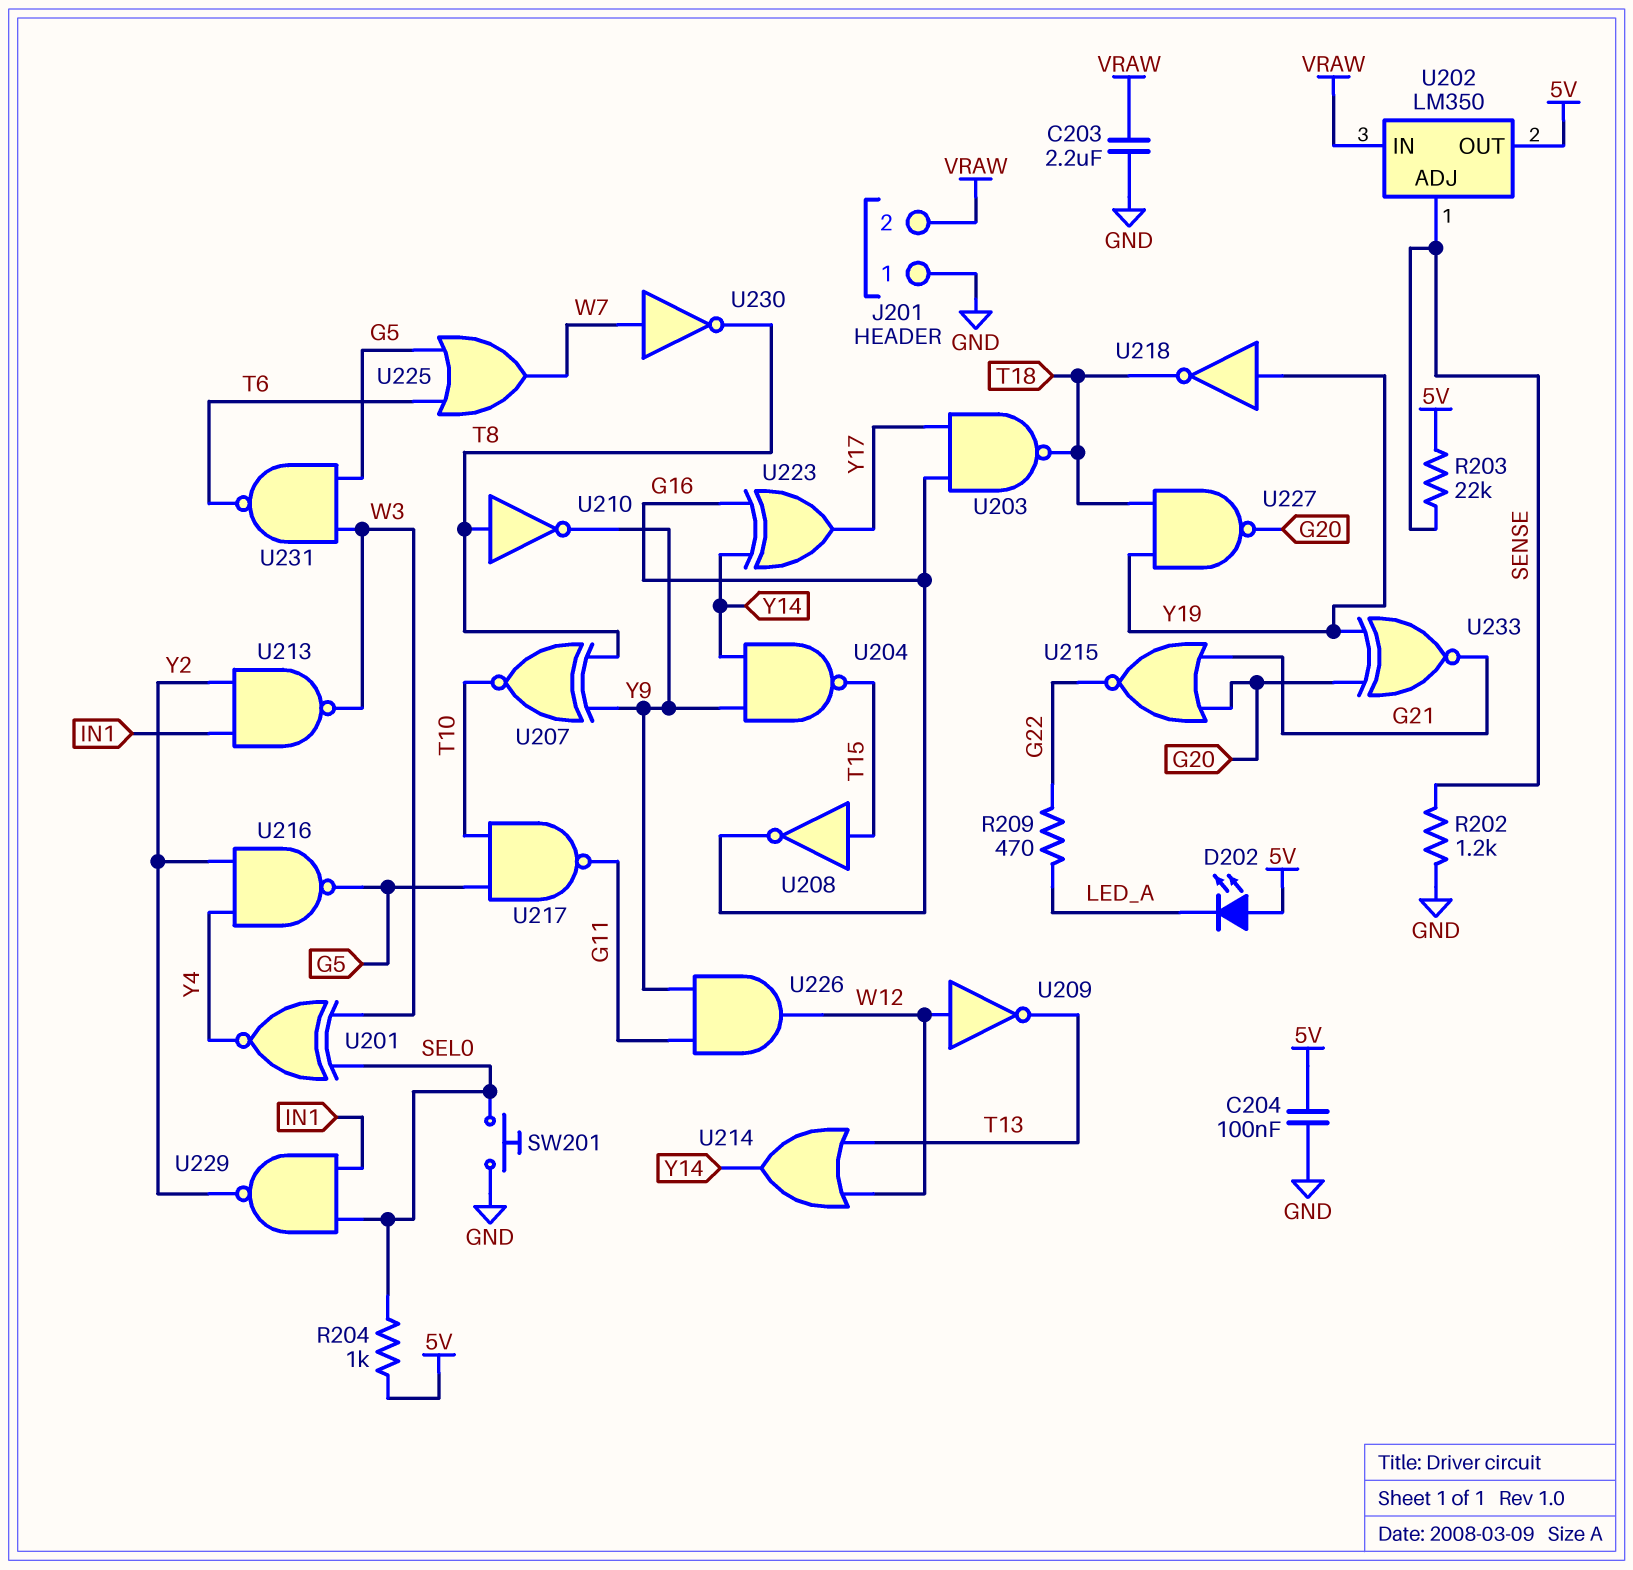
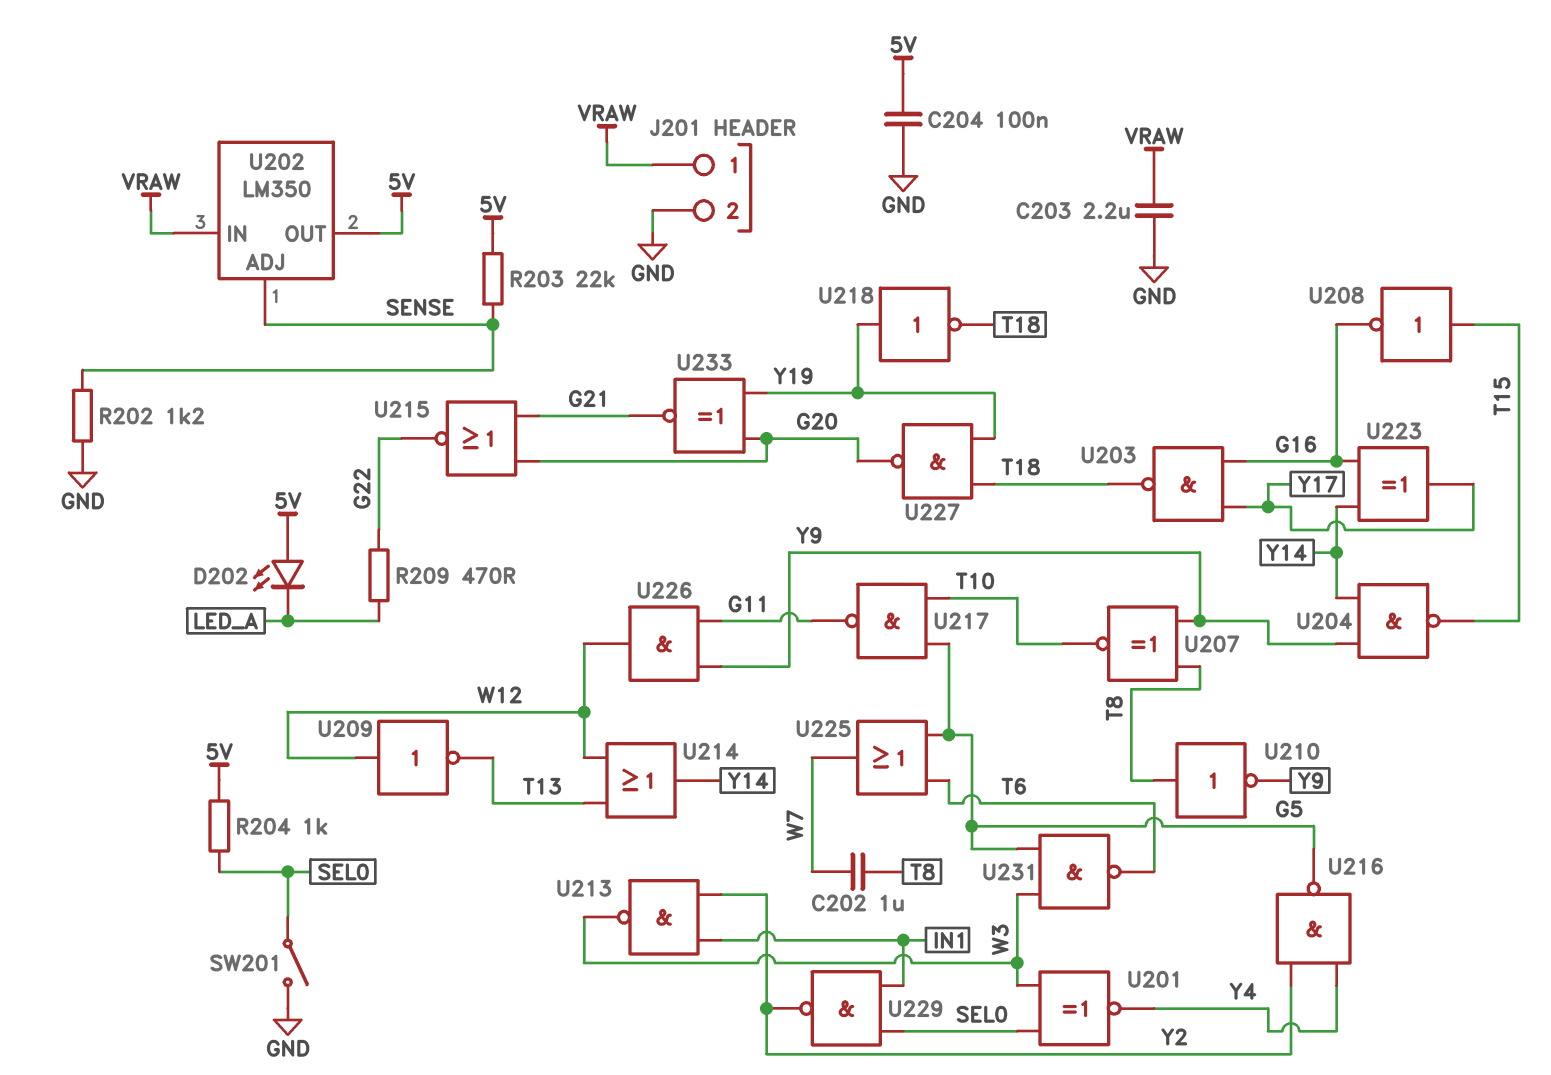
C202: none -> 1uF (T8, W7)
J201 pin 1: GND -> VRAW
J201 pin 2: VRAW -> GND
SW201: button (GND, SEL0) -> switch (GND, SEL0)
U230: NOT (in W7, out T8) -> none

